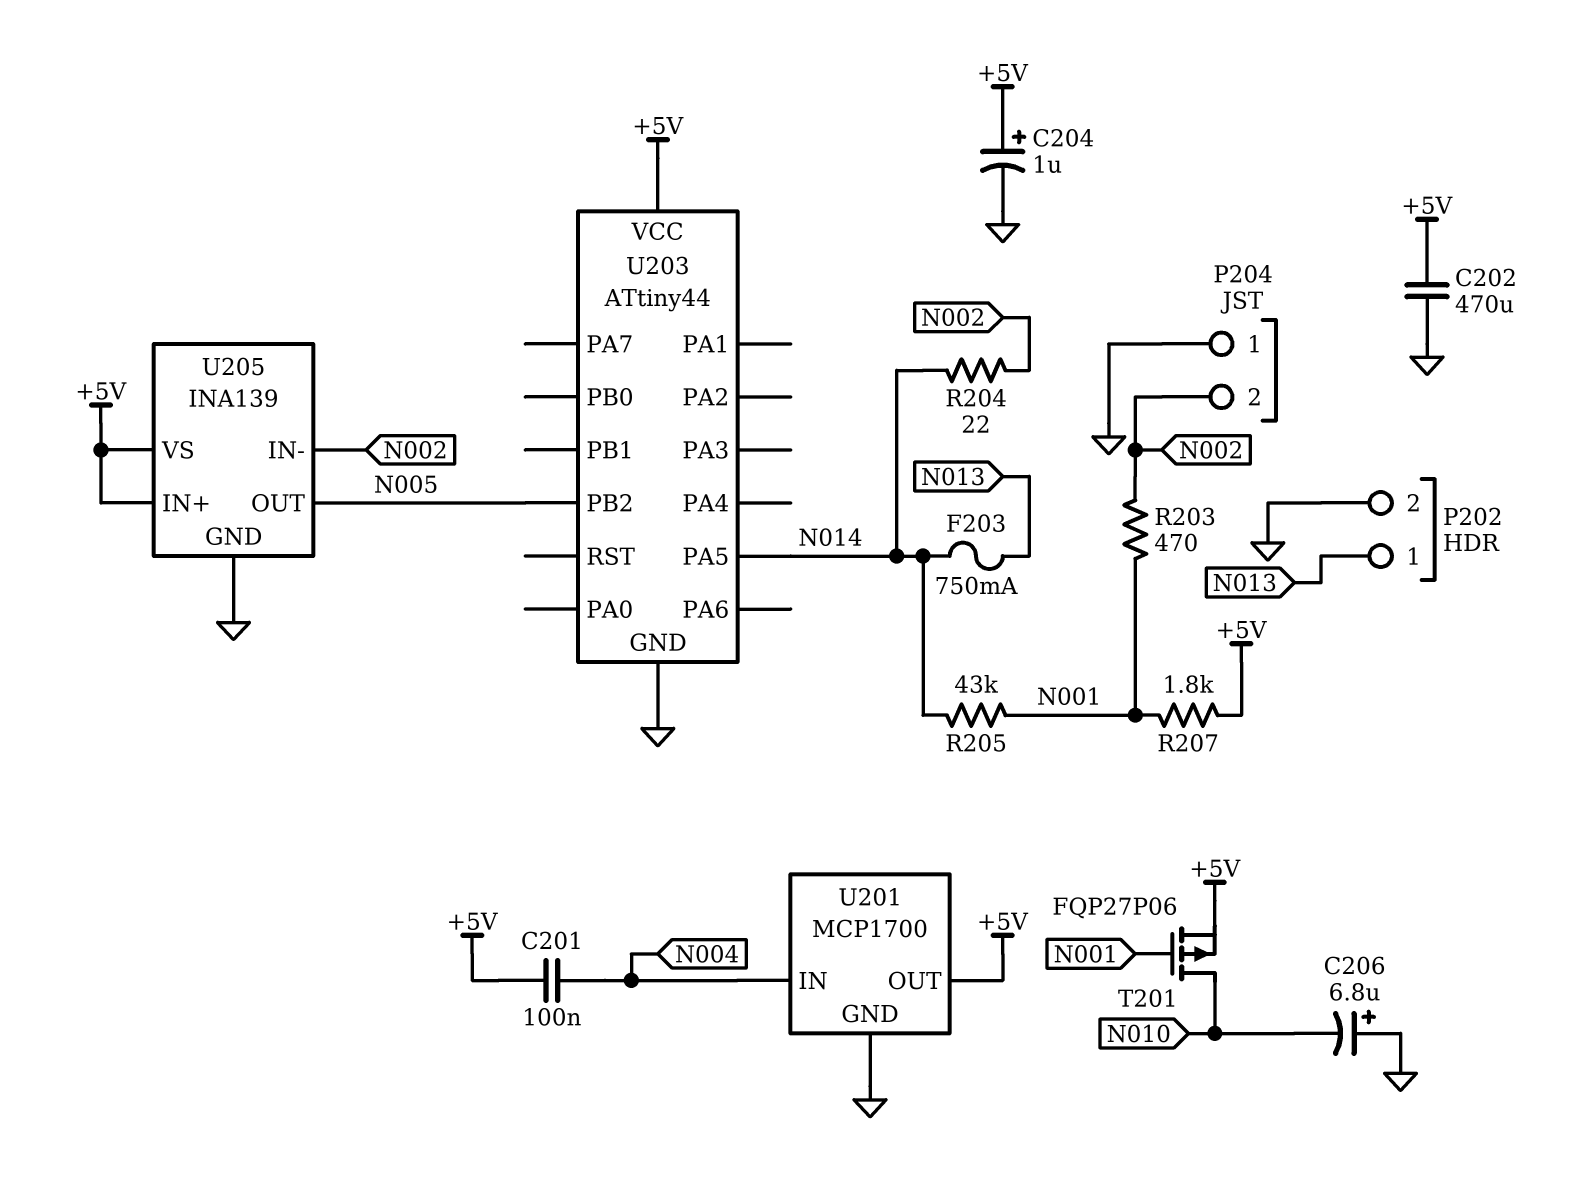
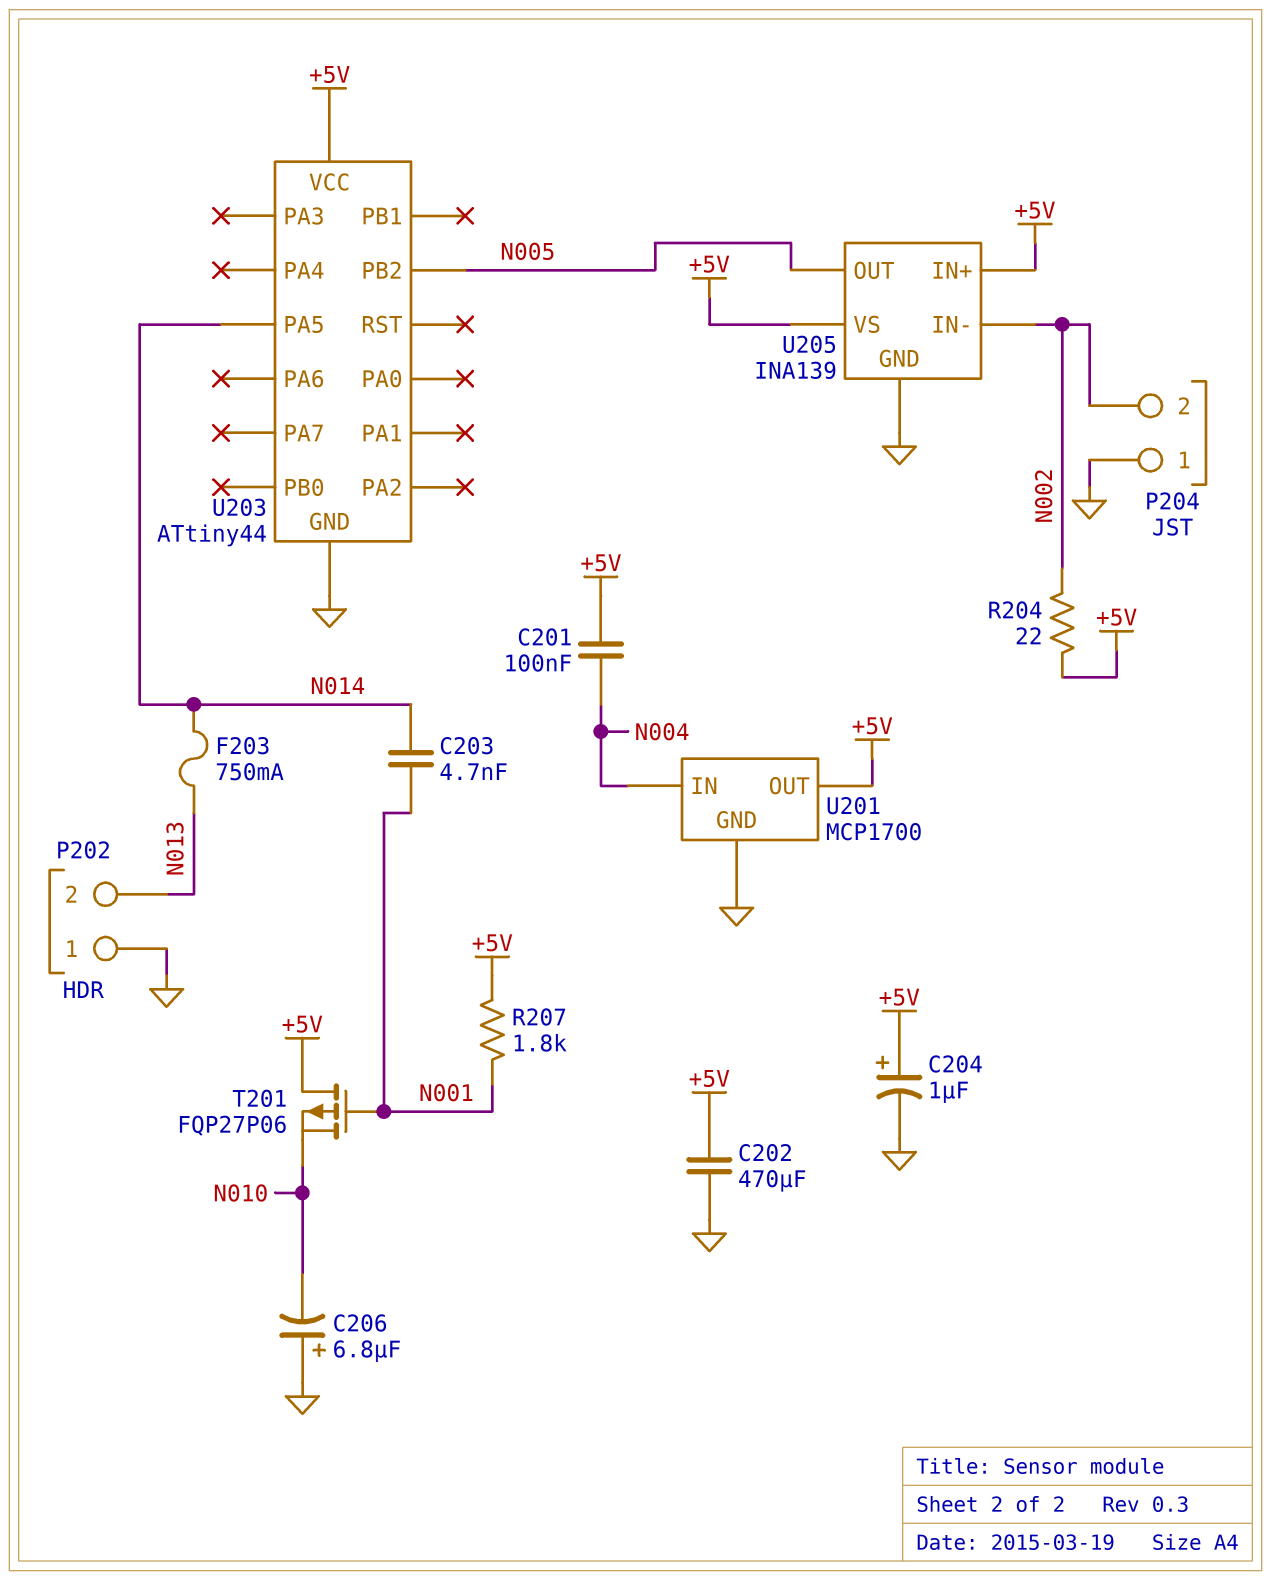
C203: none -> 4.7nF (N001, N014)
P202 pin 1: N013 -> GND
P202 pin 2: GND -> N013
R203: 470 (N001, N002) -> none
R204: 22 (N002, N014) -> 22 (+5V, N002)
R205: 43k (N001, N014) -> none
T201: PMOS FQP27P06 (G N001, D N010, S +5V) -> PMOS FQP27P06 (G N001, D +5V, S N010)

